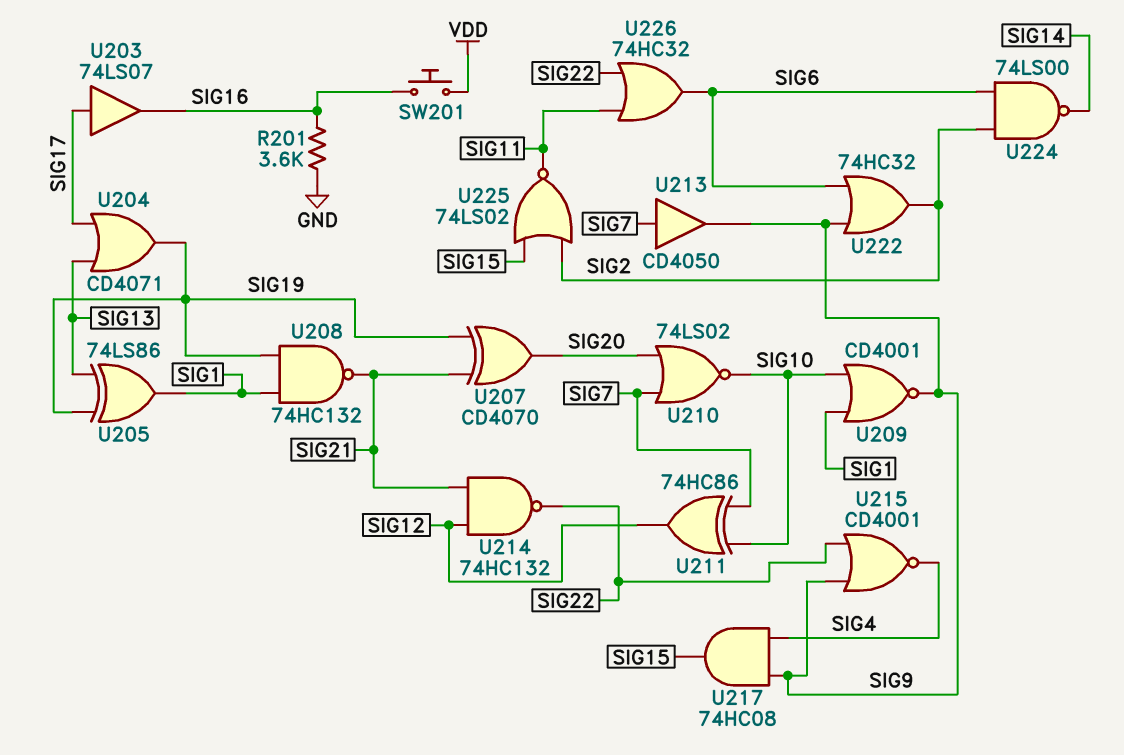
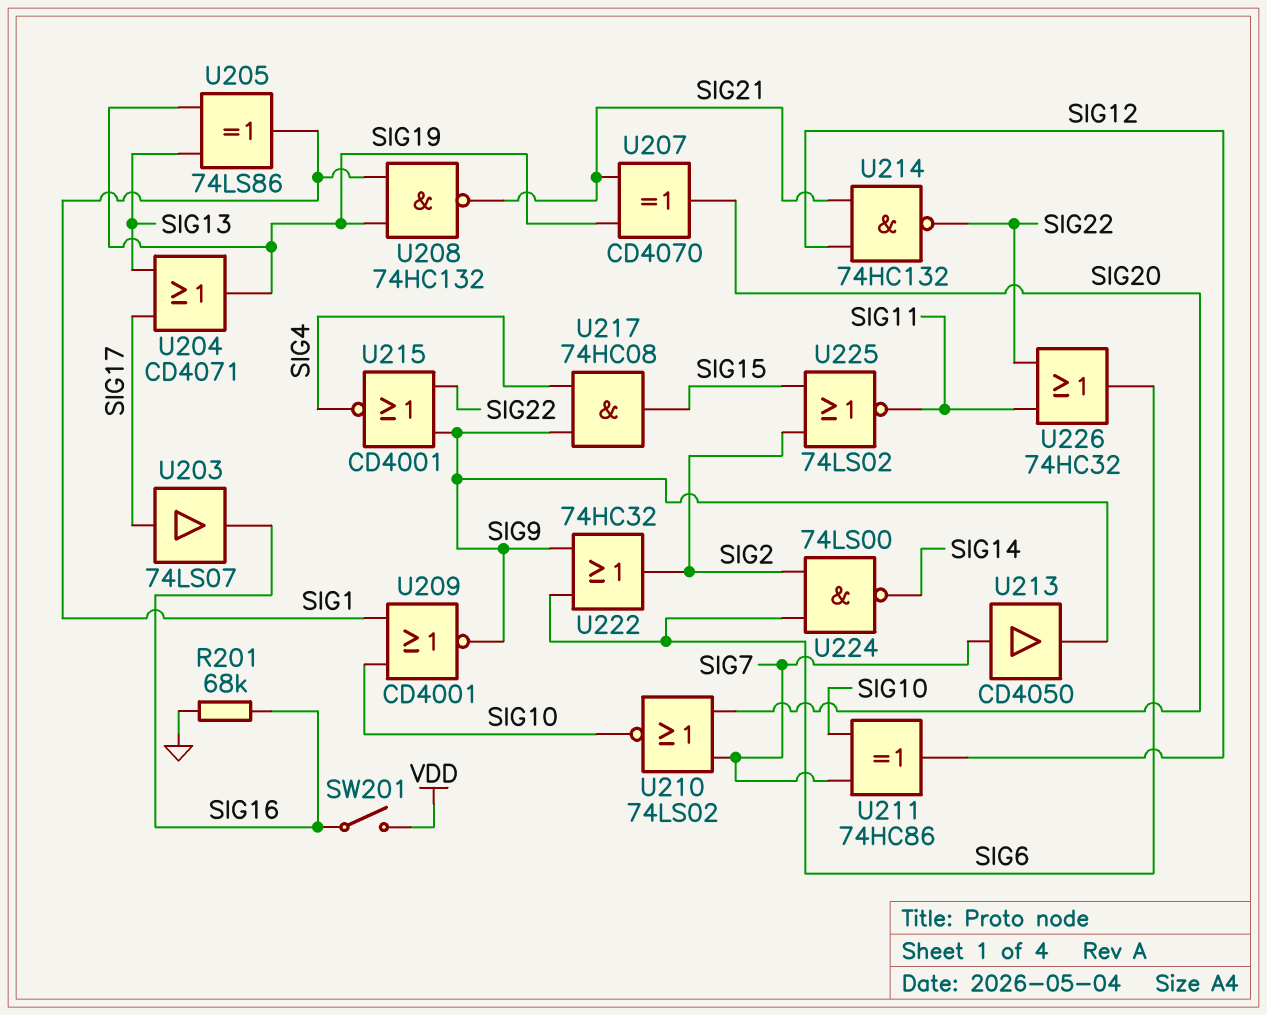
R201: 3.6k (GND, SIG16) -> 68k (GND, SIG16)
SW201: button (SIG16, VDD) -> switch (SIG16, VDD)

